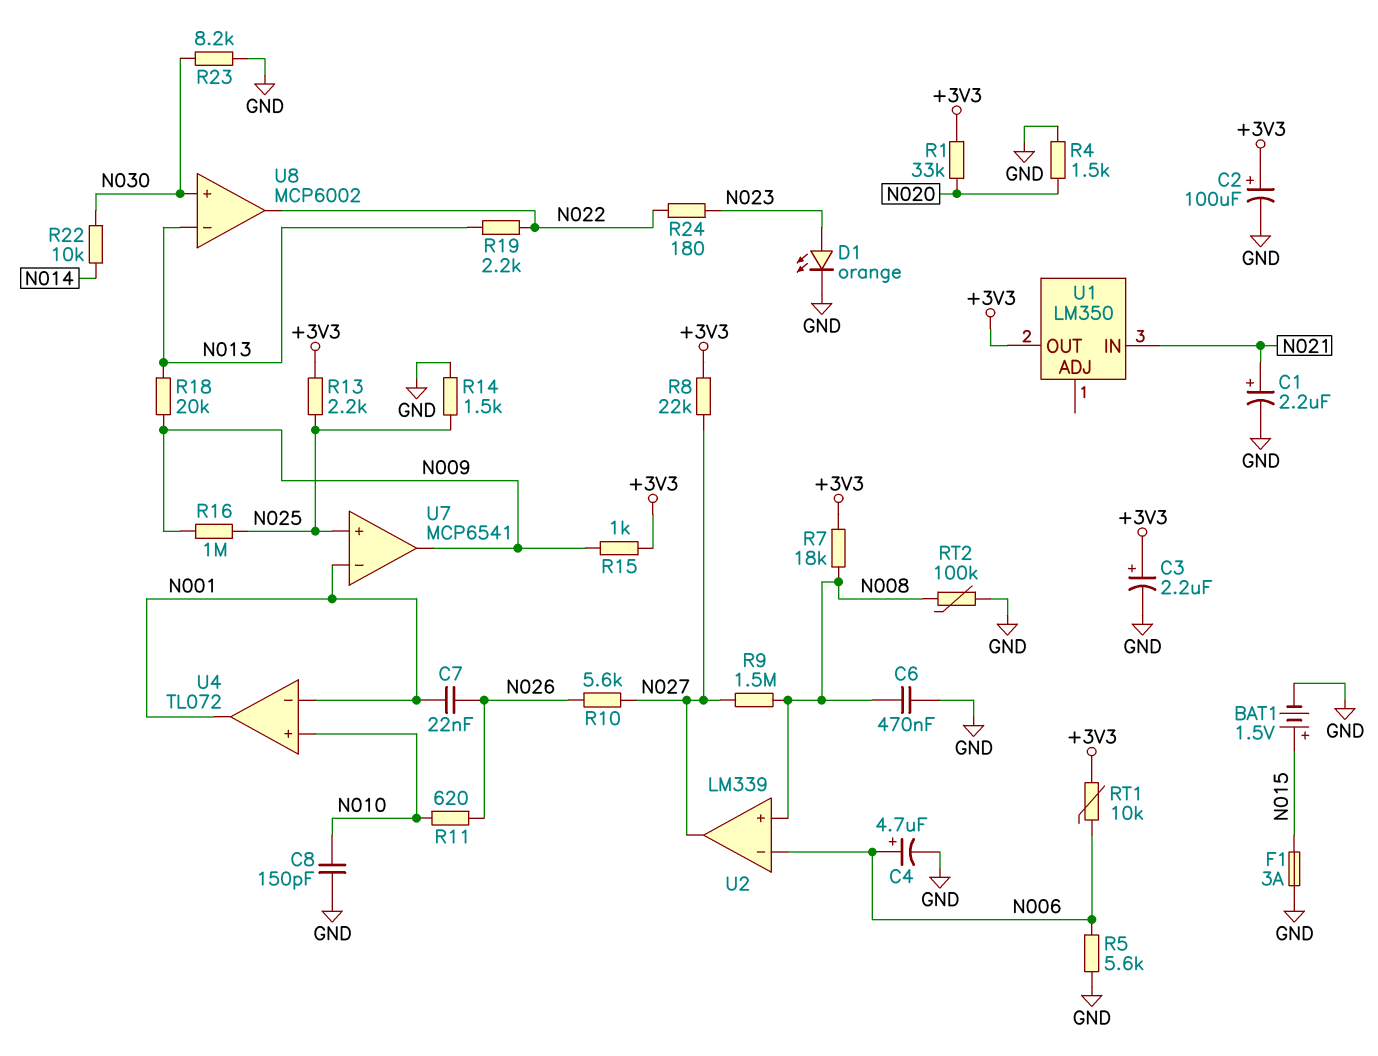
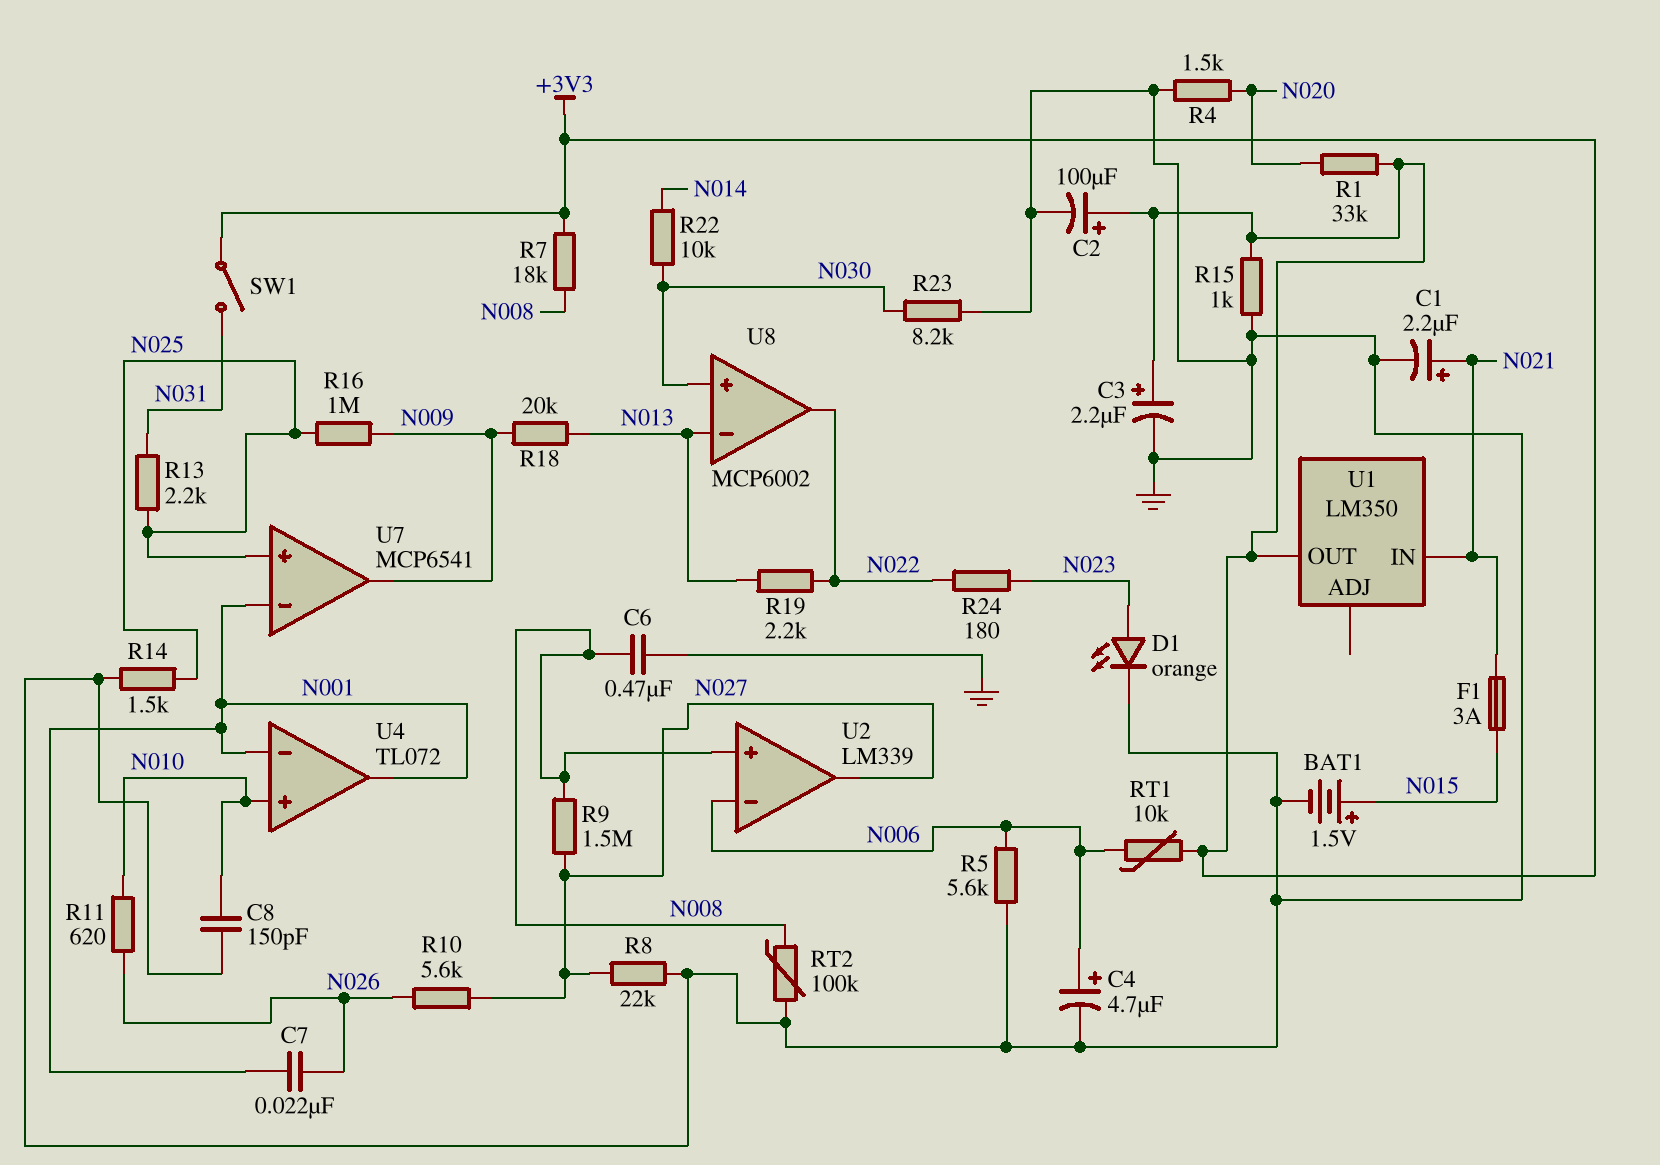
F1: 3A (GND, N015) -> 3A (N015, N021)
R8: 22k (+3V3, N027) -> 22k (GND, N027)
R13: 2.2k (+3V3, N025) -> 2.2k (N025, N031)
R15: 1k (+3V3, N009) -> 1k (+3V3, GND)
SW1: none -> switch (+3V3, N031)

